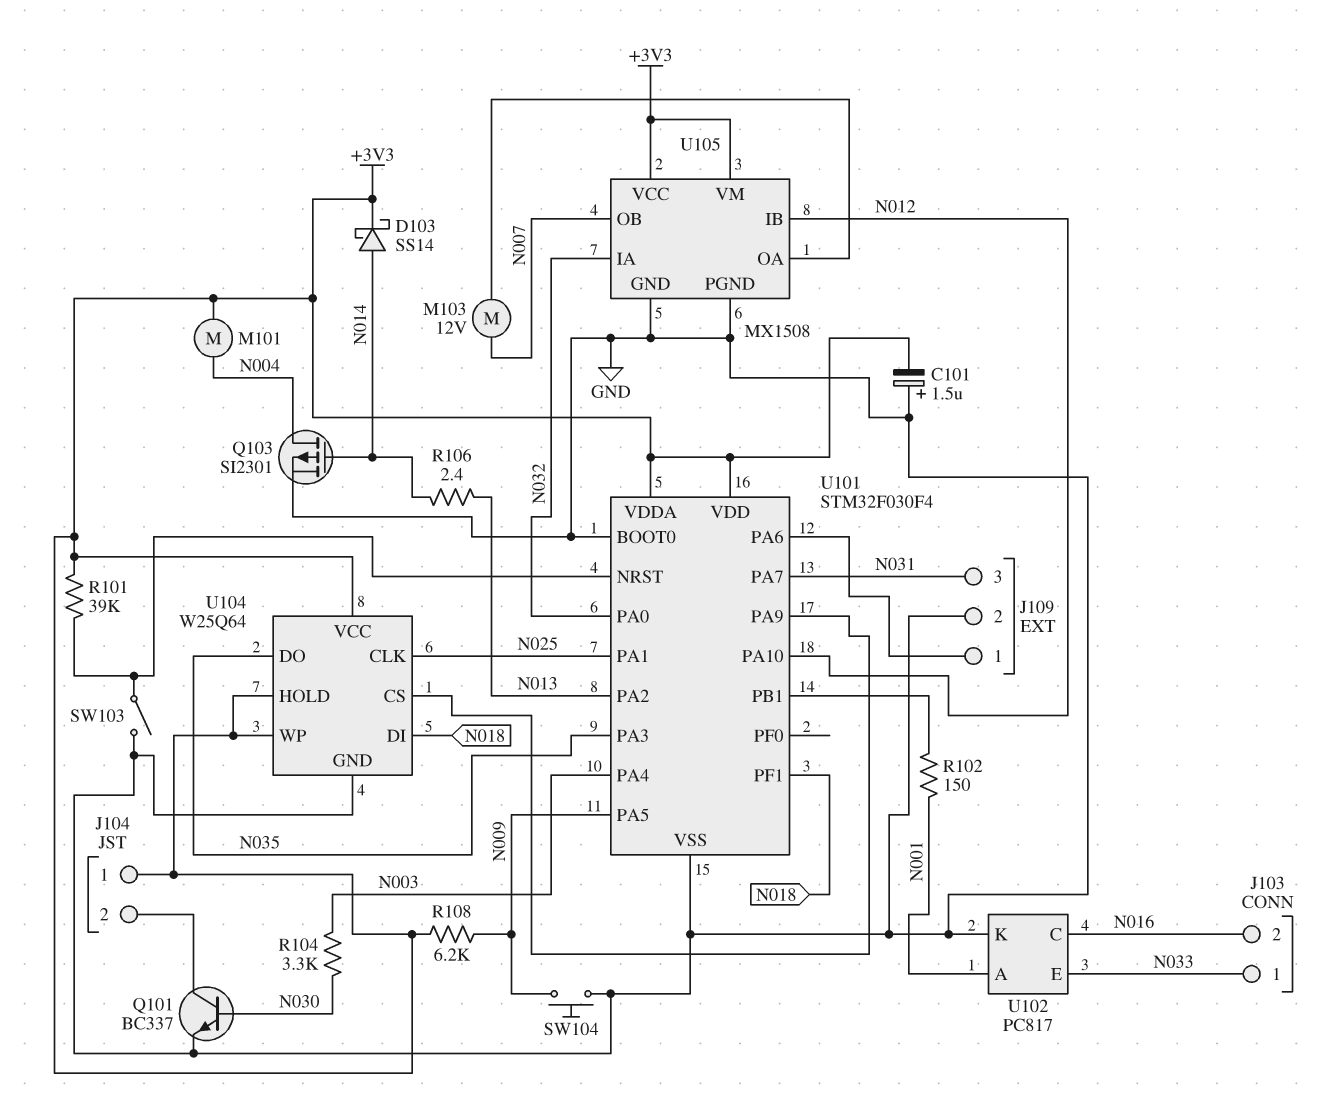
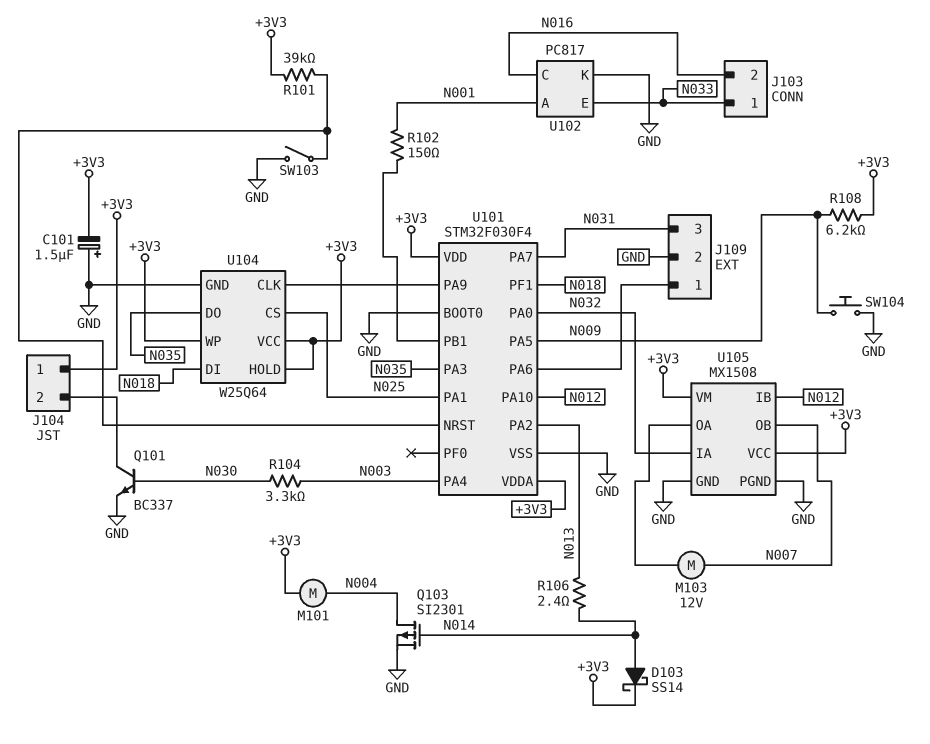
U104 pin CLK: N025 -> U101/PA9
U104 pin CS: U101/PA9 -> N025

